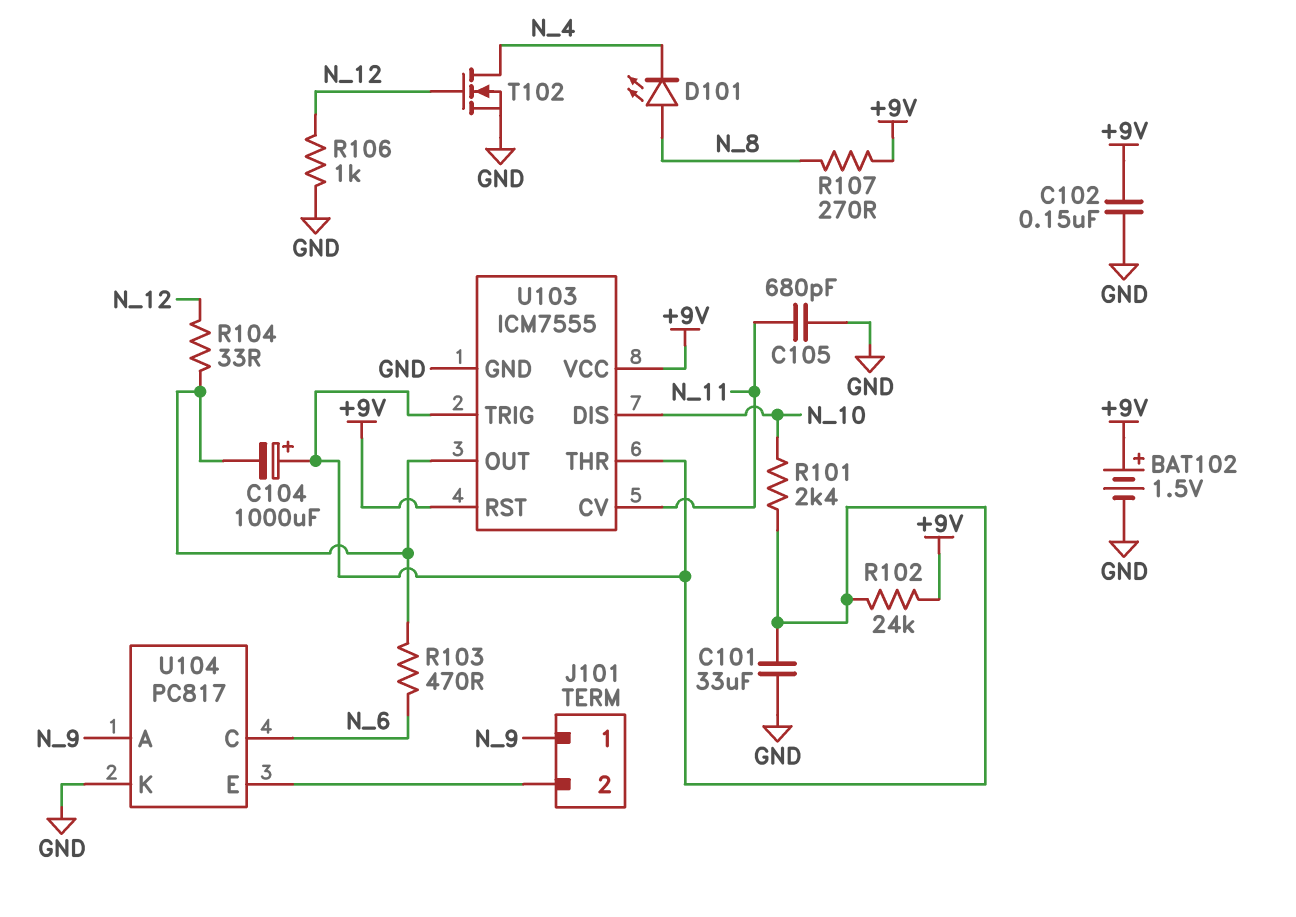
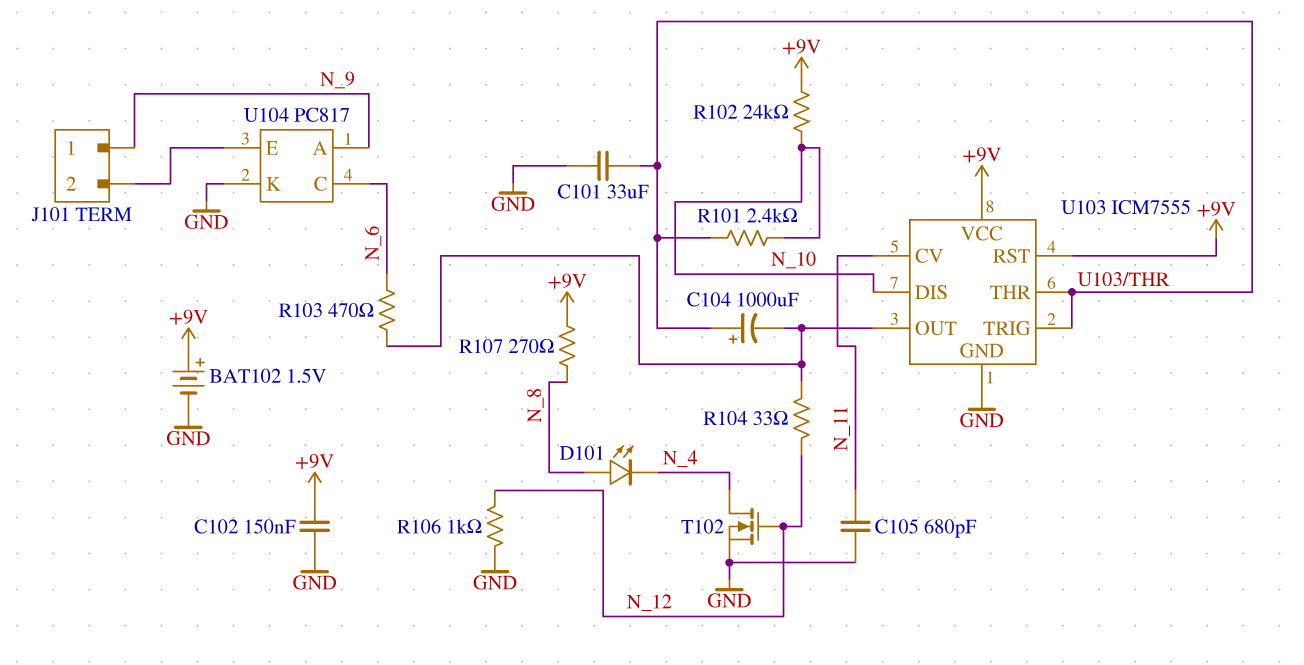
R102: 24k (+9V, U103/THR) -> 24k (+9V, N_10)

